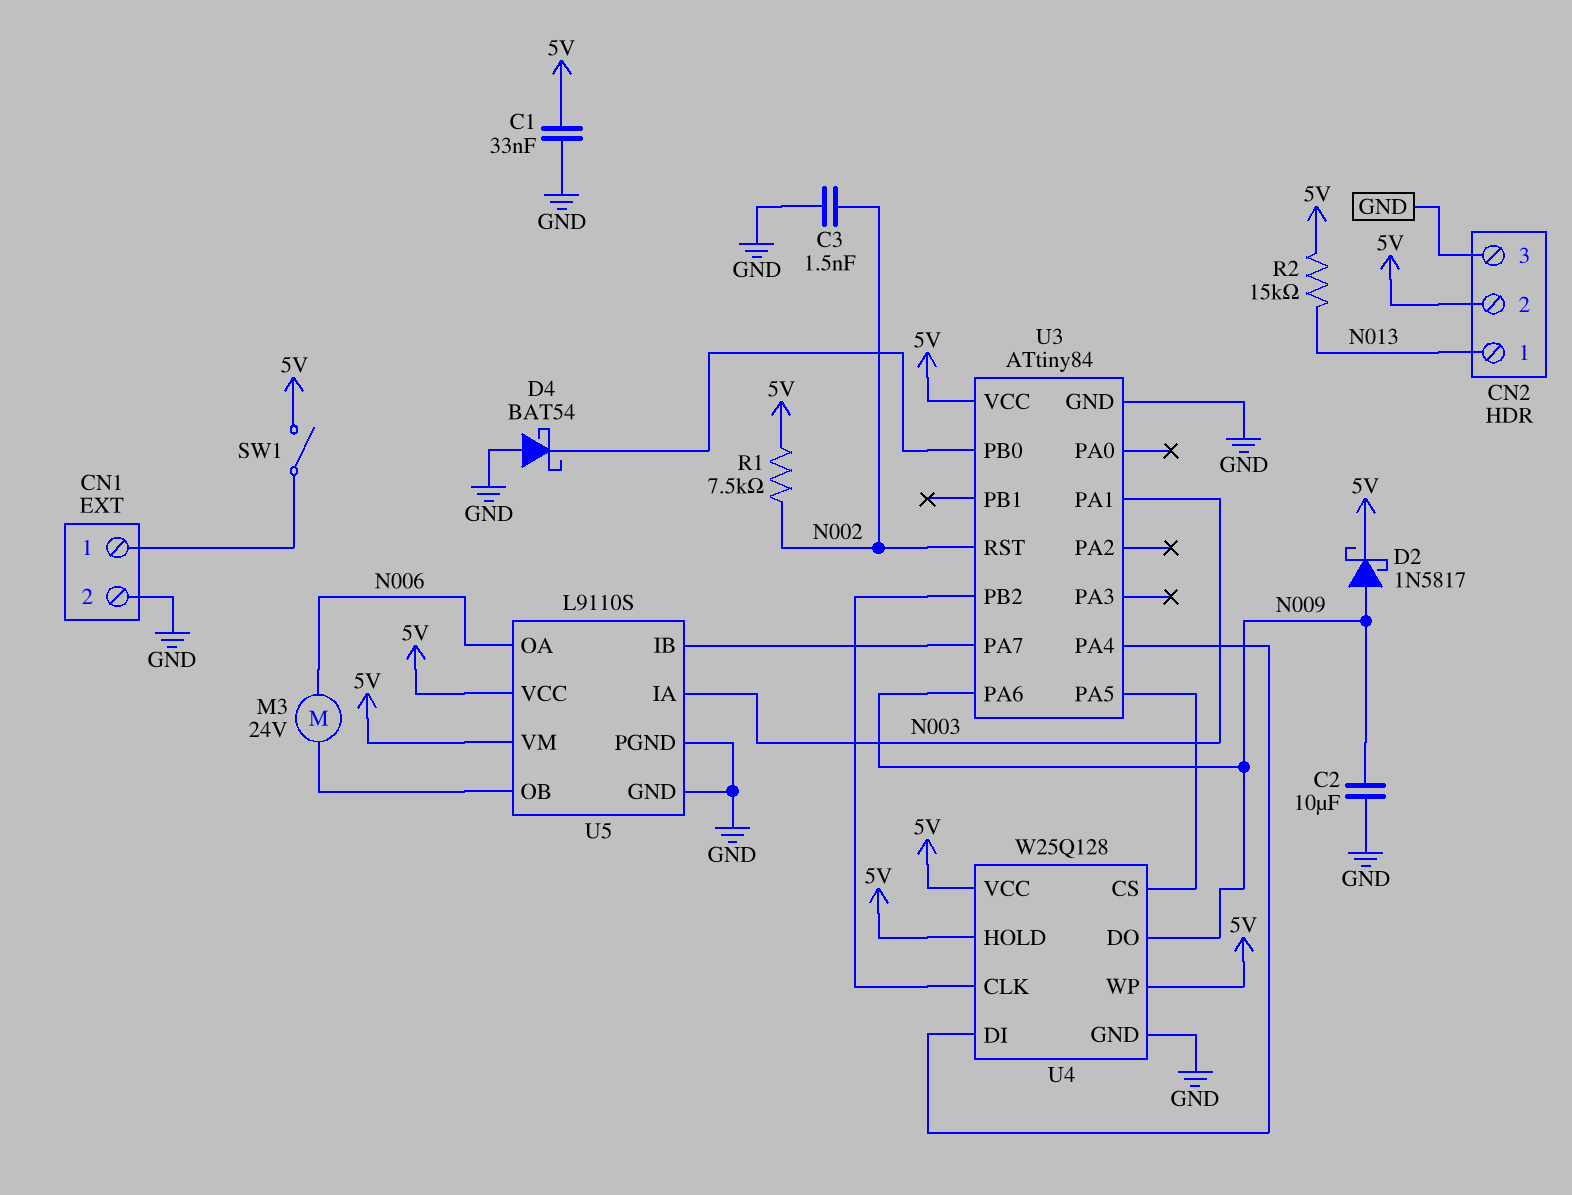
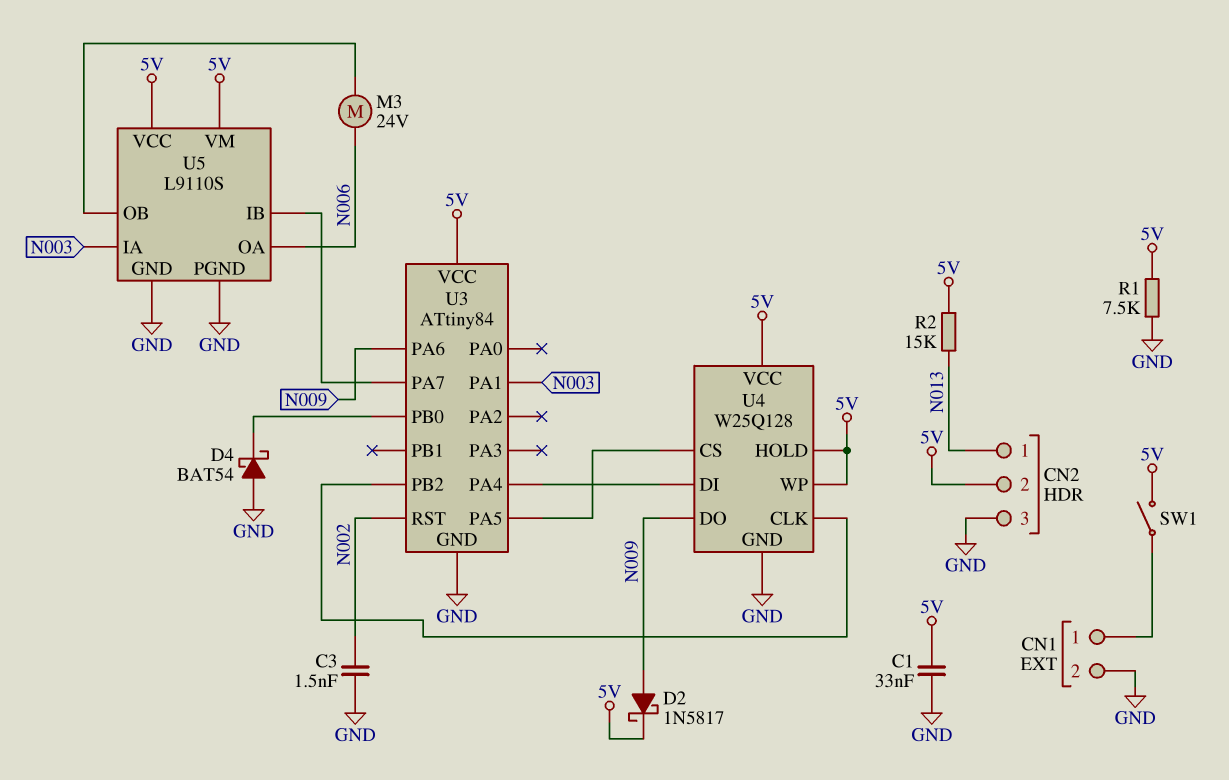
C2: 10uF (GND, N009) -> none
R1: 7.5k (5V, N002) -> 7.5k (5V, GND)

